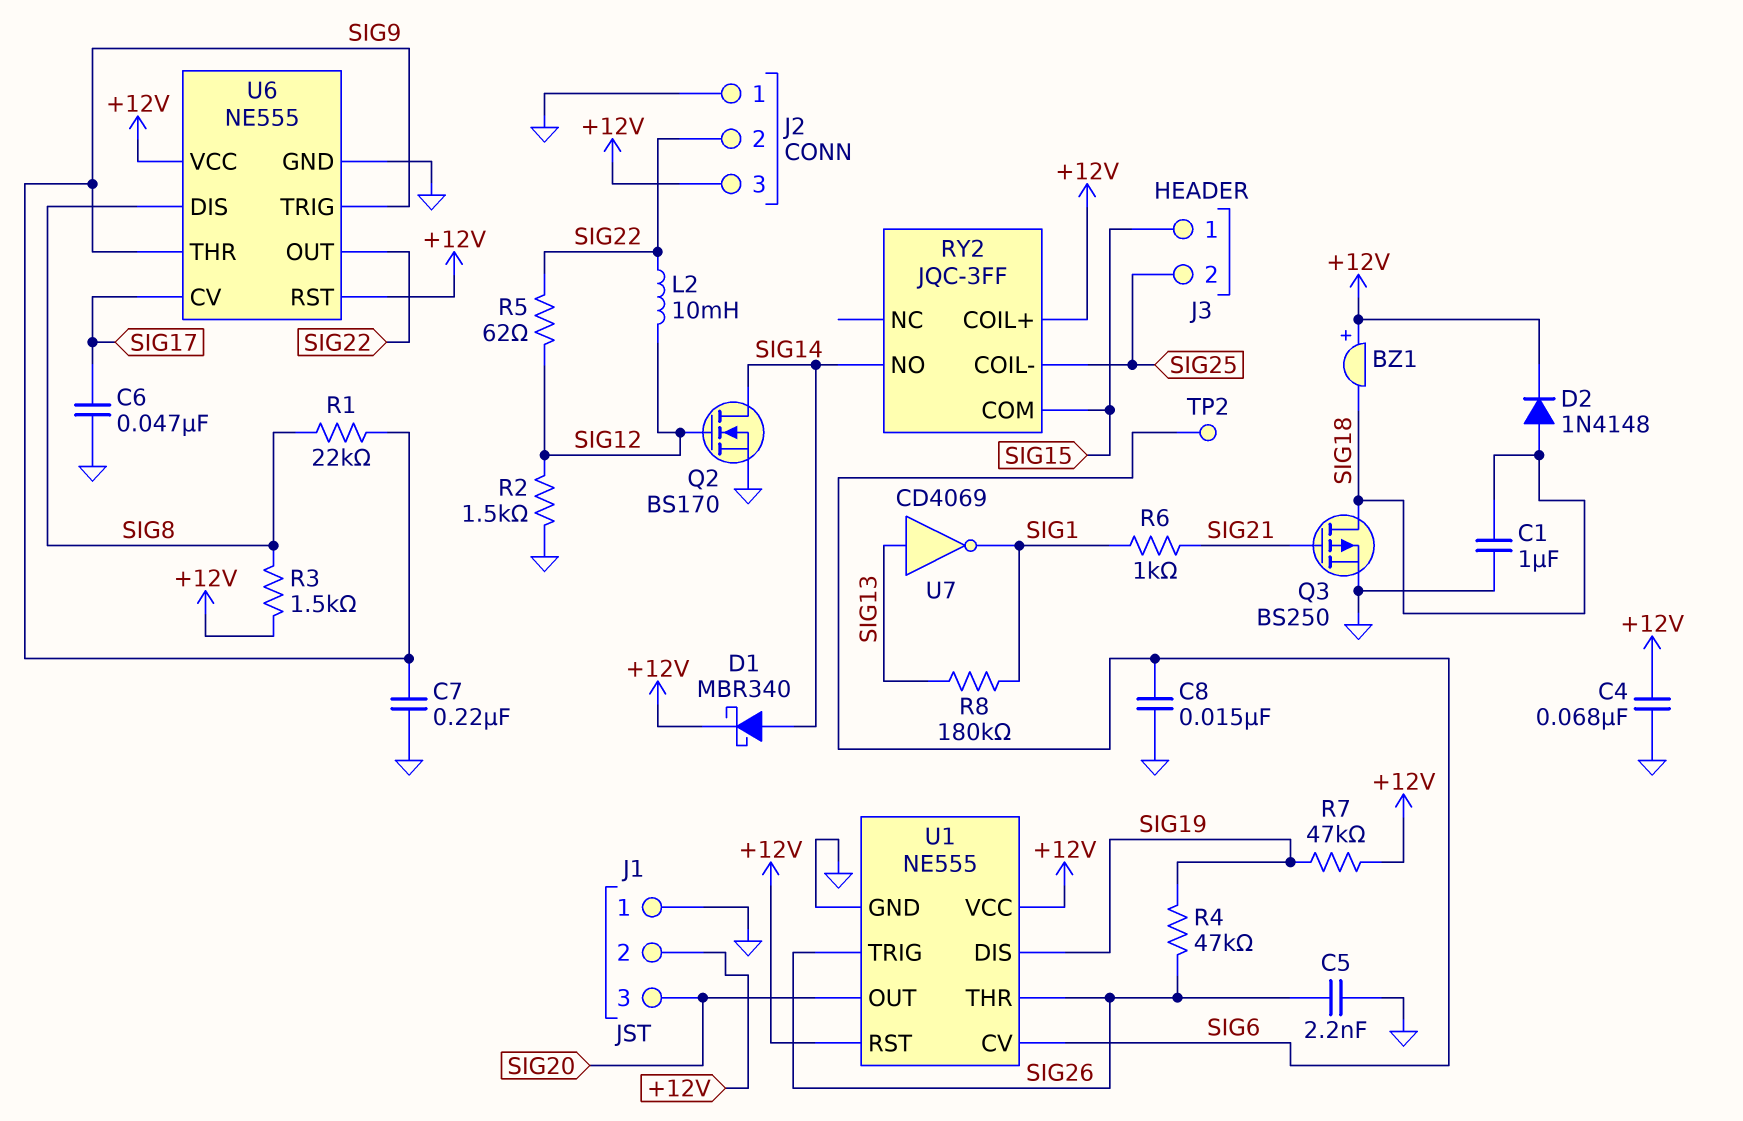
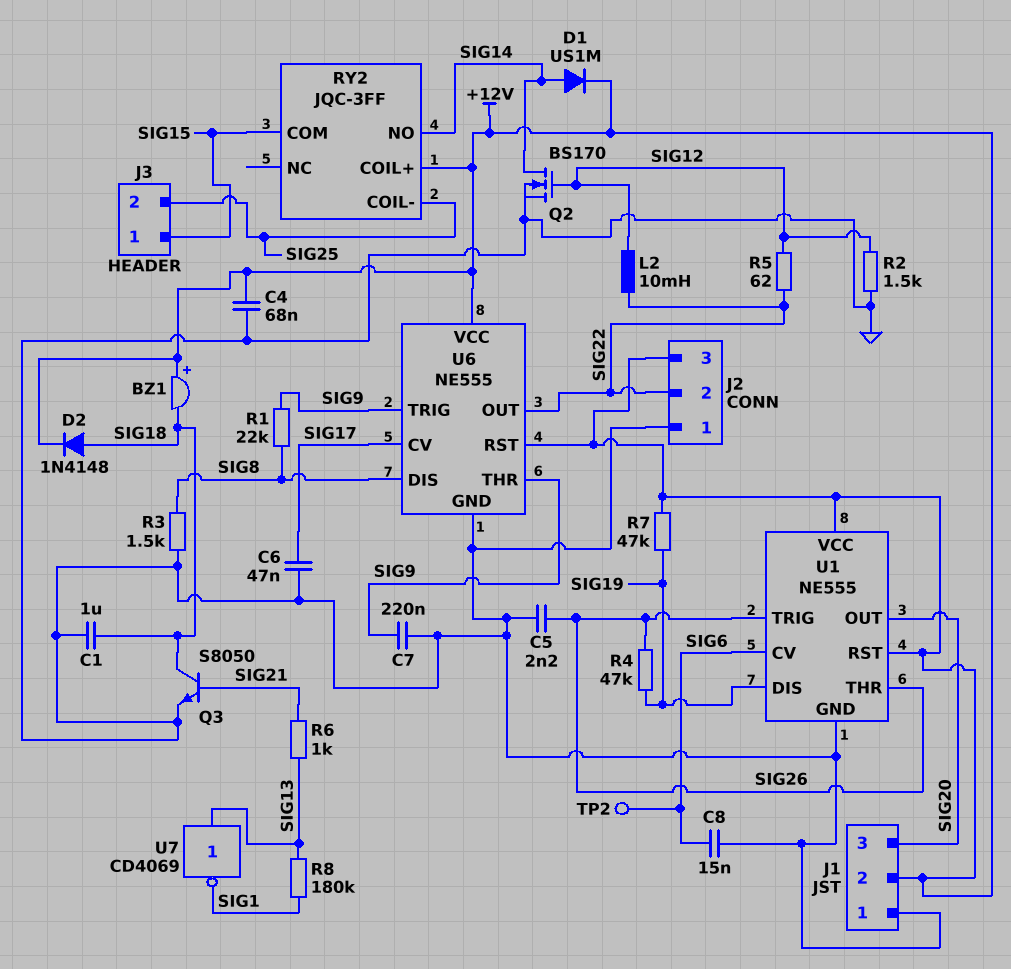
D1: schottky MBR340 (A SIG14, K +12V) -> diode US1M (A SIG14, K +12V)
Q3: PMOS BS250 (G SIG21, D SIG18, S GND) -> NPN S8050 (B SIG21, C SIG18, E GND)
R3: 1.5k (+12V, SIG8) -> 1.5k (GND, SIG8)
R6: 1k (SIG1, SIG21) -> 1k (SIG13, SIG21)

